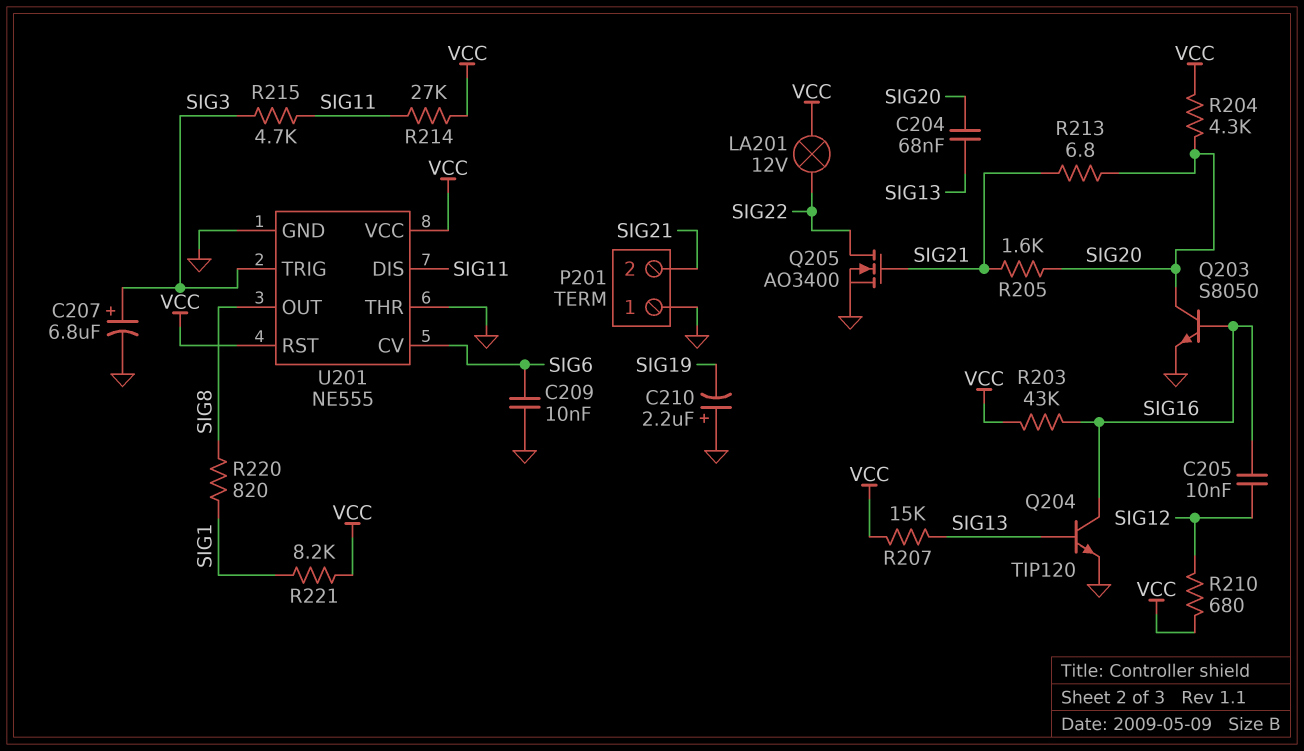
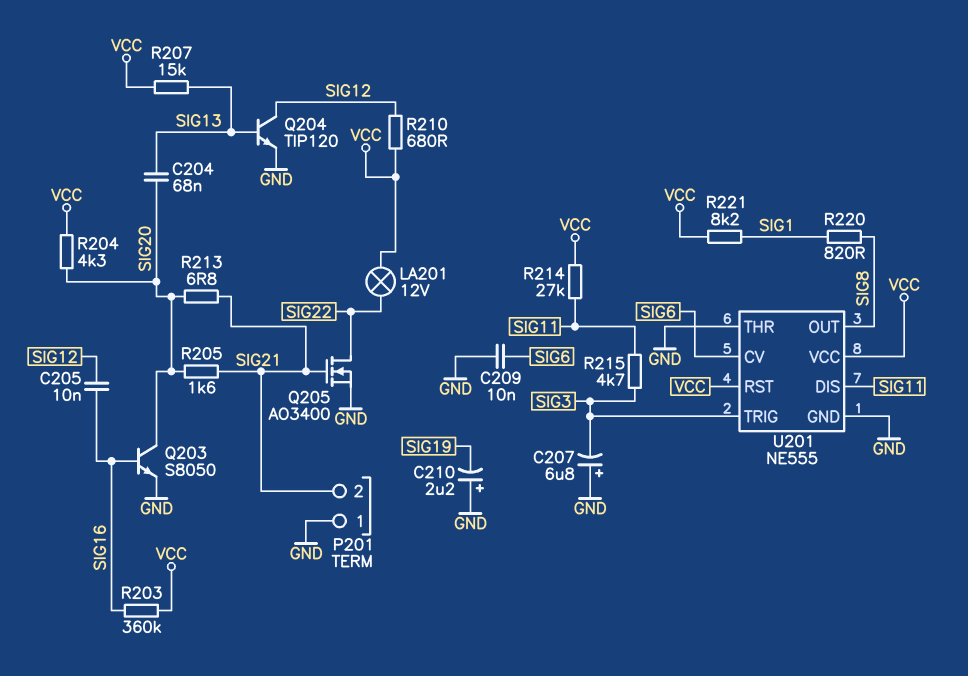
C207: 6.8uF (plus SIG3, minus GND) -> 6.8uF (plus GND, minus SIG3)
Q204: NPN TIP120 (B SIG13, C SIG16, E GND) -> NPN TIP120 (B SIG13, C SIG12, E GND)
R203: 43k (SIG16, VCC) -> 360k (SIG16, VCC)

